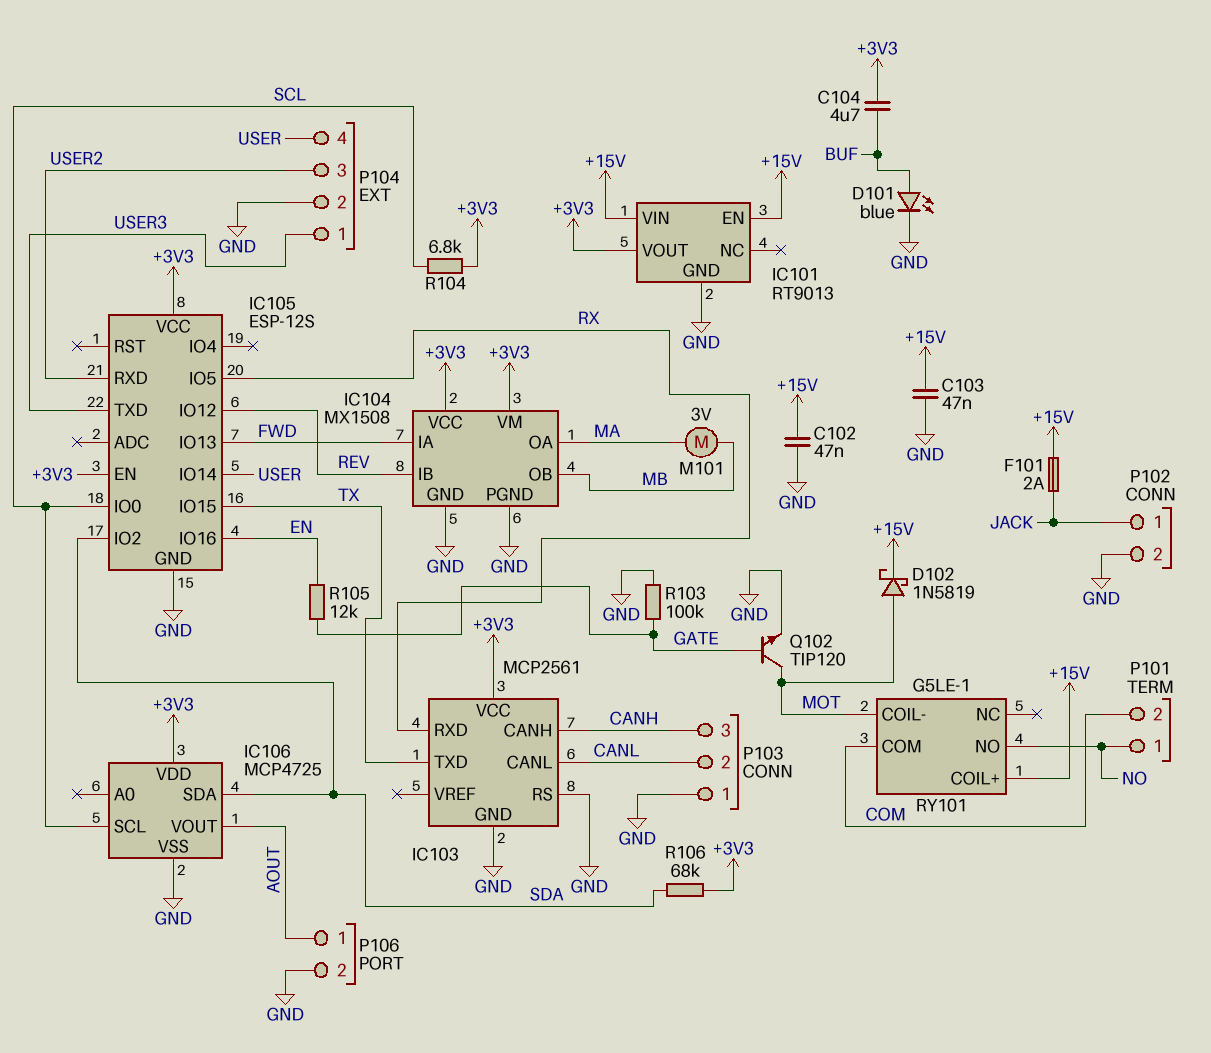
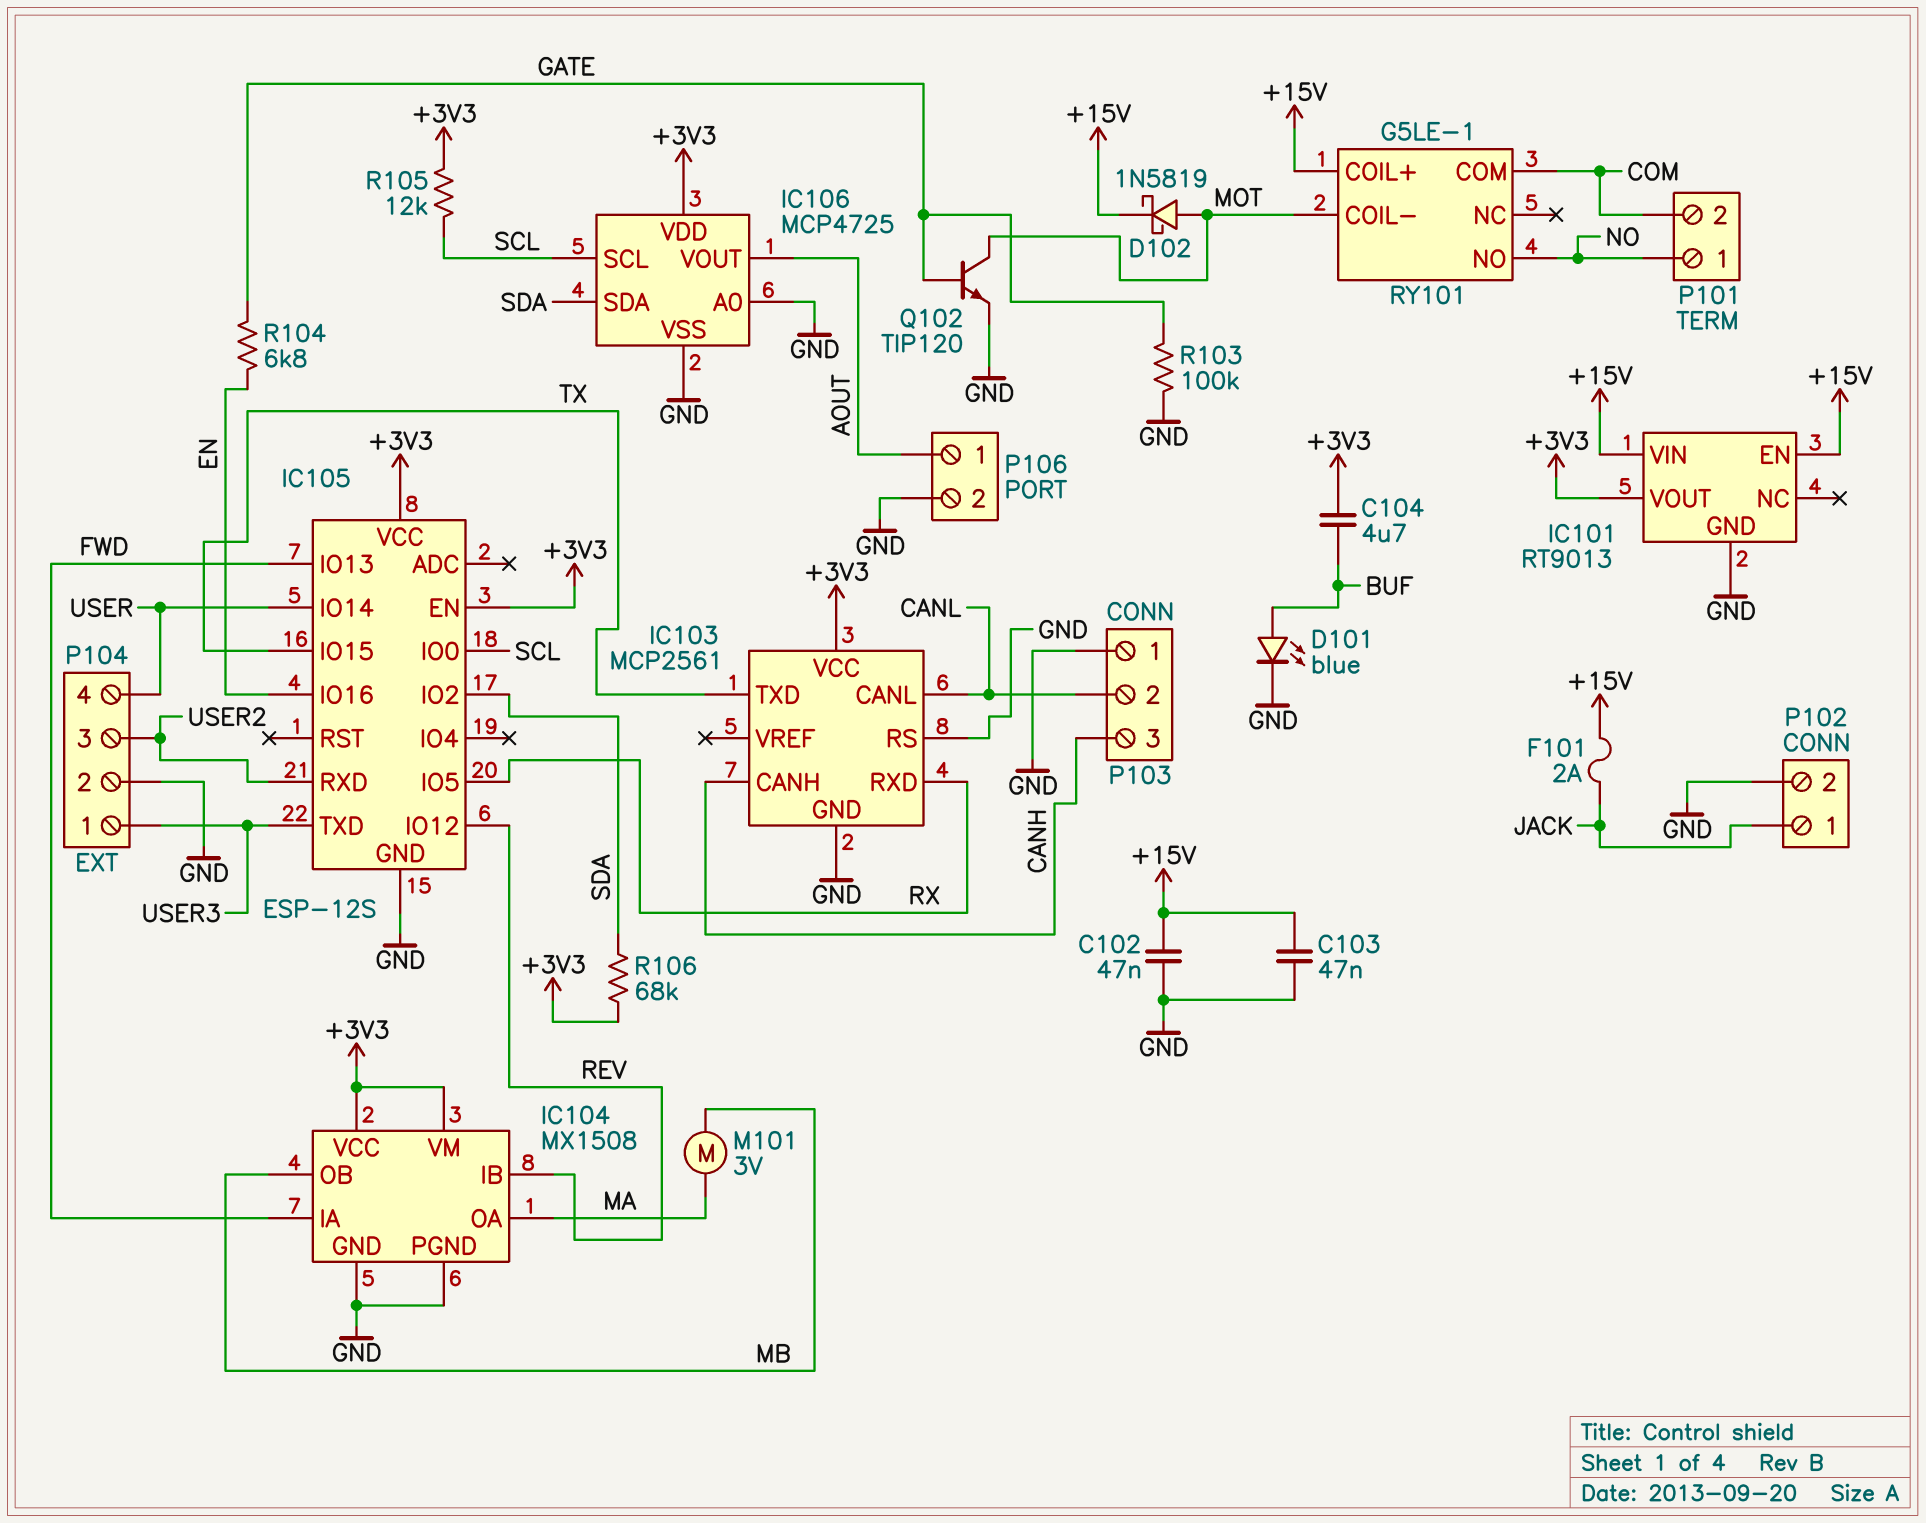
IC106 pin A0: none -> GND
R104: 6.8k (+3V3, SCL) -> 6.8k (EN, GATE)
R105: 12k (EN, GATE) -> 12k (+3V3, SCL)

